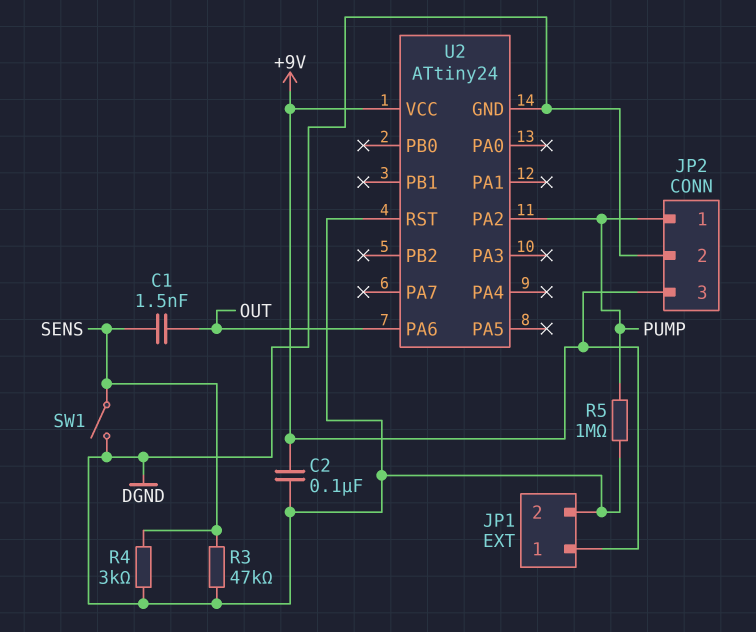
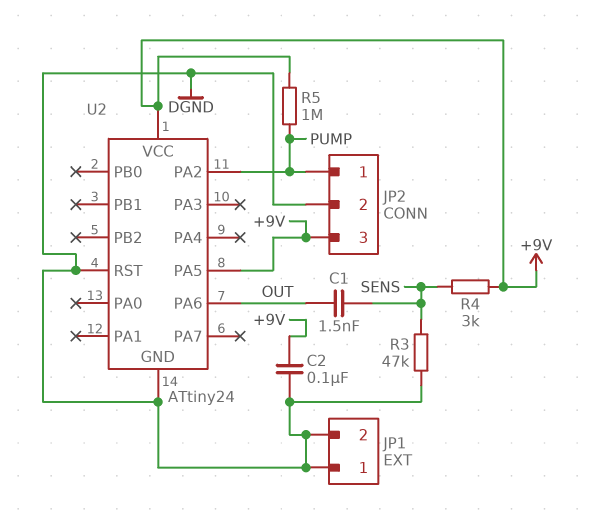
JP1 pin 1: +9V -> DGND
R4: 3k (DGND, SENS) -> 3k (+9V, SENS)
R5: 1M (DGND, PUMP) -> 1M (+9V, PUMP)
SW1: switch (DGND, SENS) -> none
U2 pin PA5: none -> +9V

